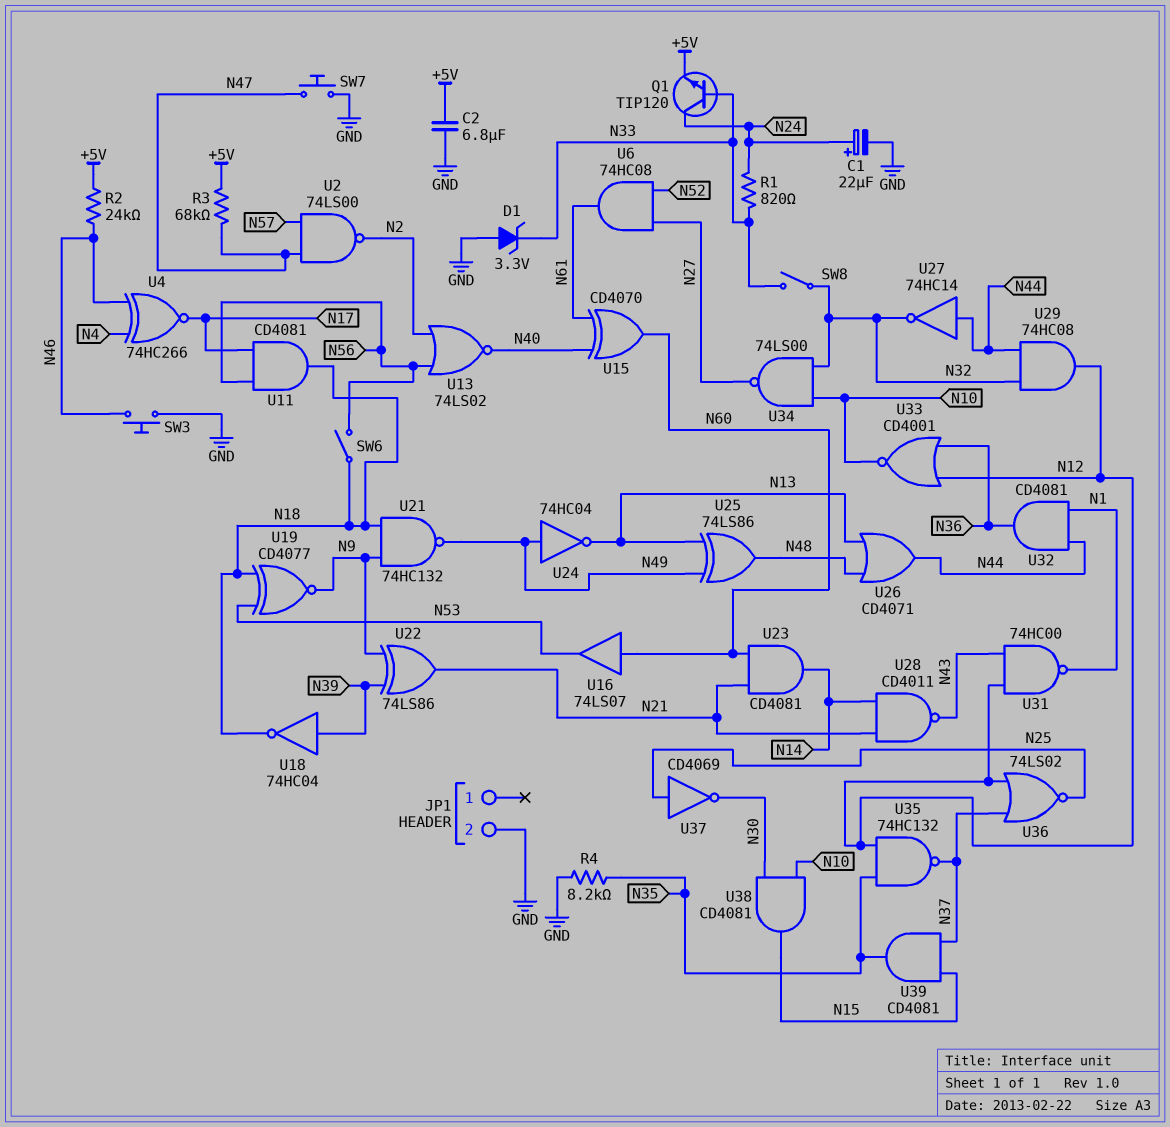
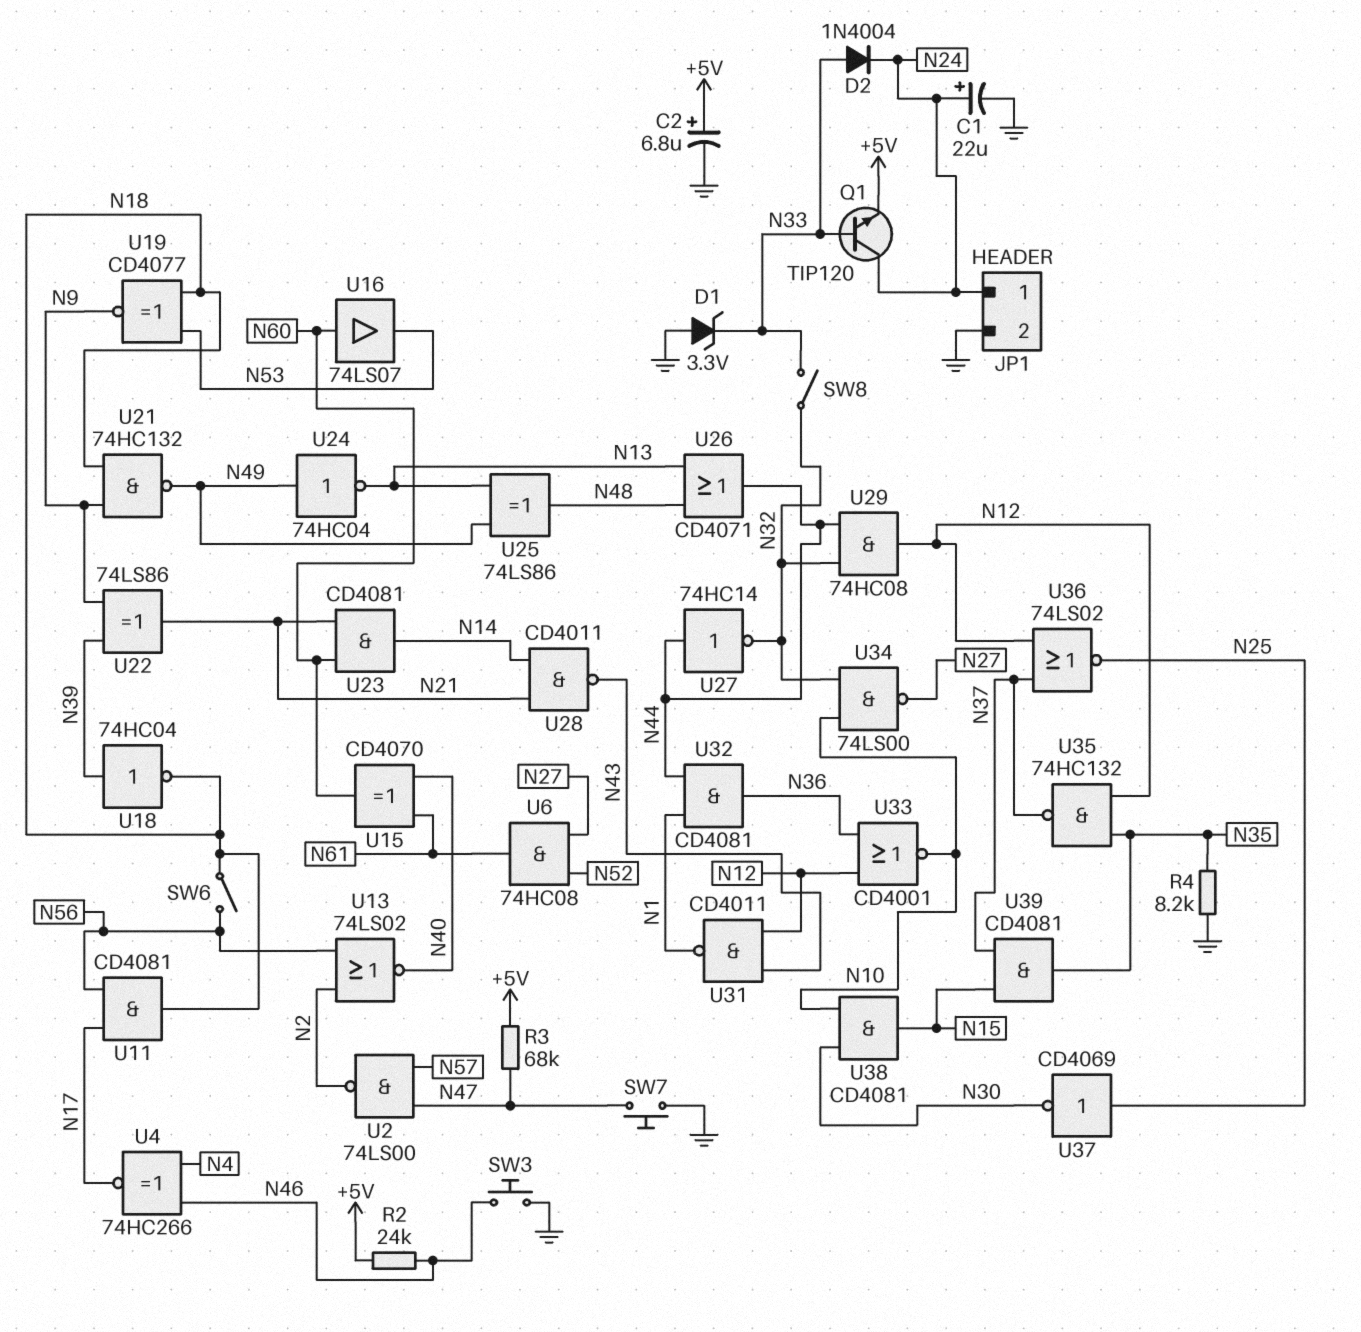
C2: 6.8uF (+5V, GND) -> 6.8uF (plus +5V, minus GND)
D2: none -> diode 1N4004 (A N33, K N24)
JP1 pin 1: none -> N24
R1: 820 (N24, N33) -> none
U31: NAND 74HC00 (in N12, in N43, out N1) -> NAND CD4011 (in N12, in N43, out N1)

